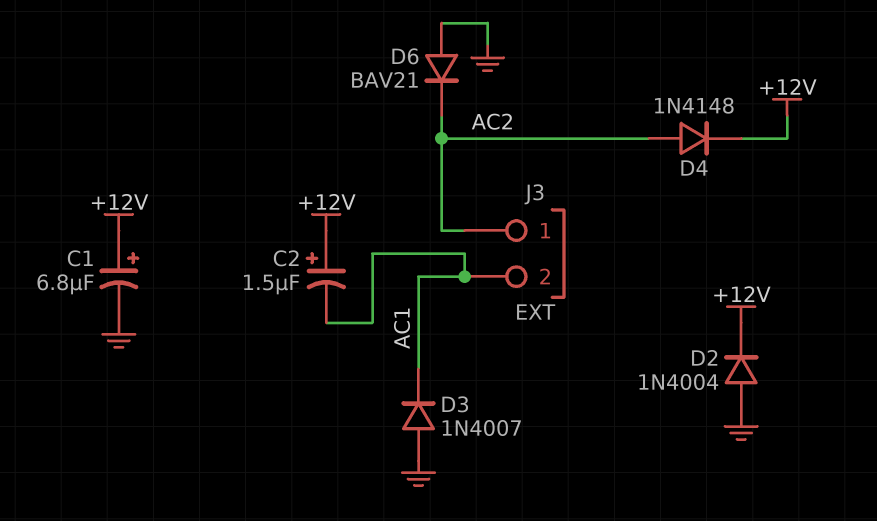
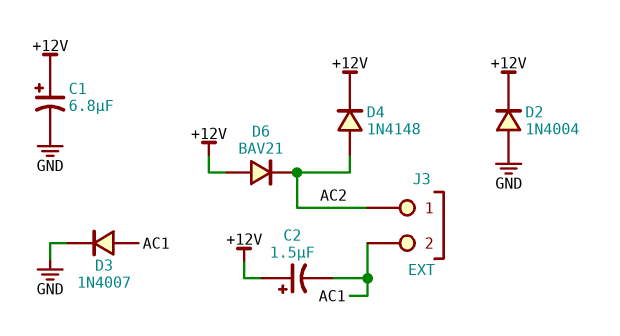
D3: diode 1N4007 (A GND, K AC1) -> diode 1N4007 (A AC1, K GND)
D6: diode BAV21 (A GND, K AC2) -> diode BAV21 (A +12V, K AC2)

